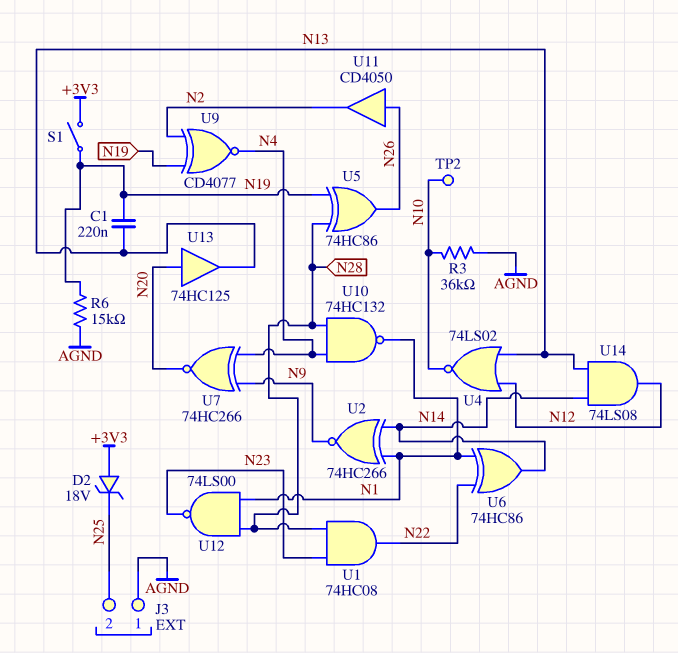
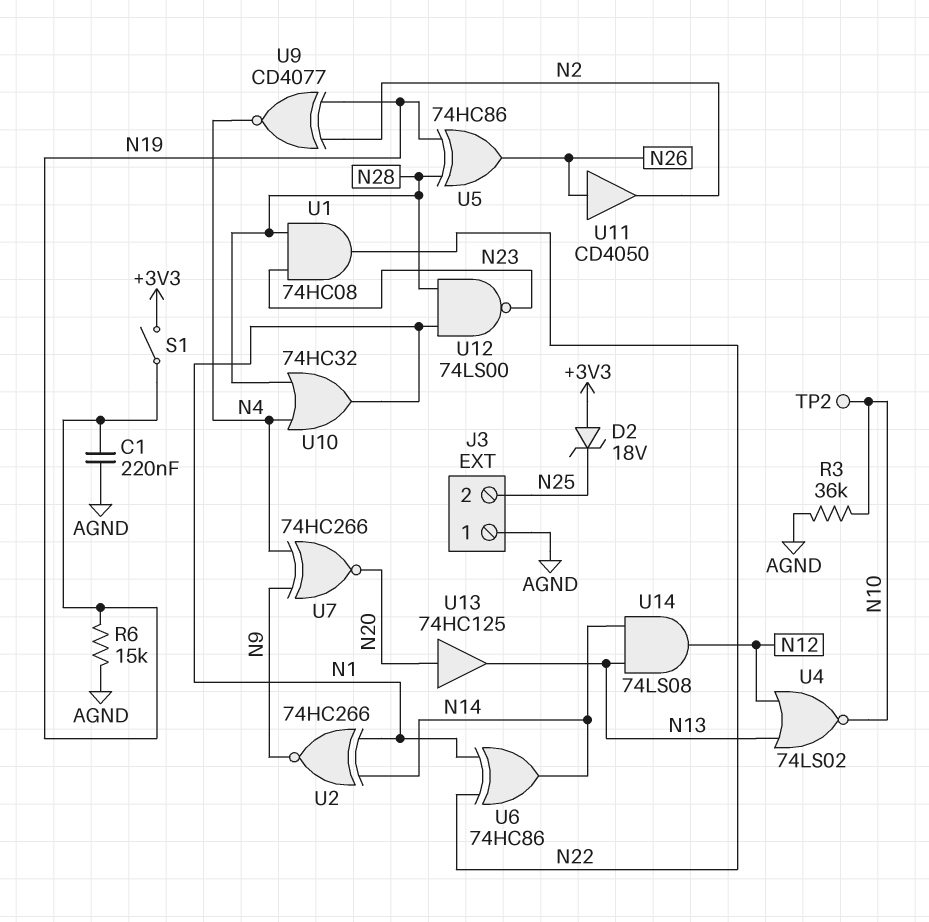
C1: 220nF (N13, N19) -> 220nF (AGND, N19)
U10: NAND 74HC132 (in N4, in N28, out N1) -> OR 74HC32 (in N4, in N28, out N1)

